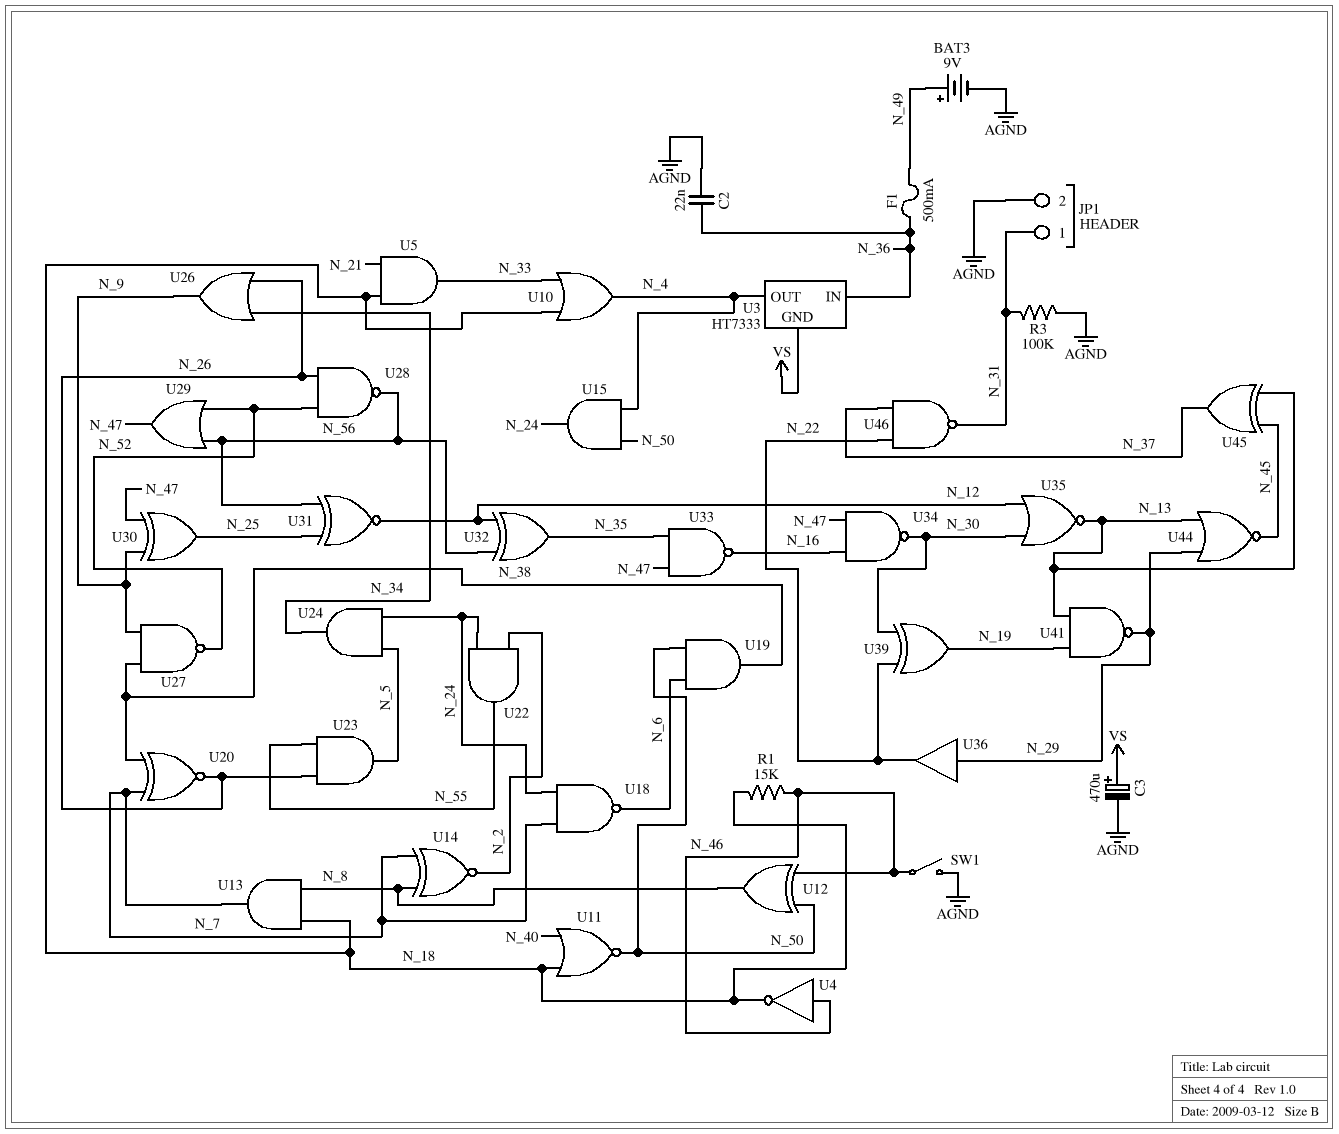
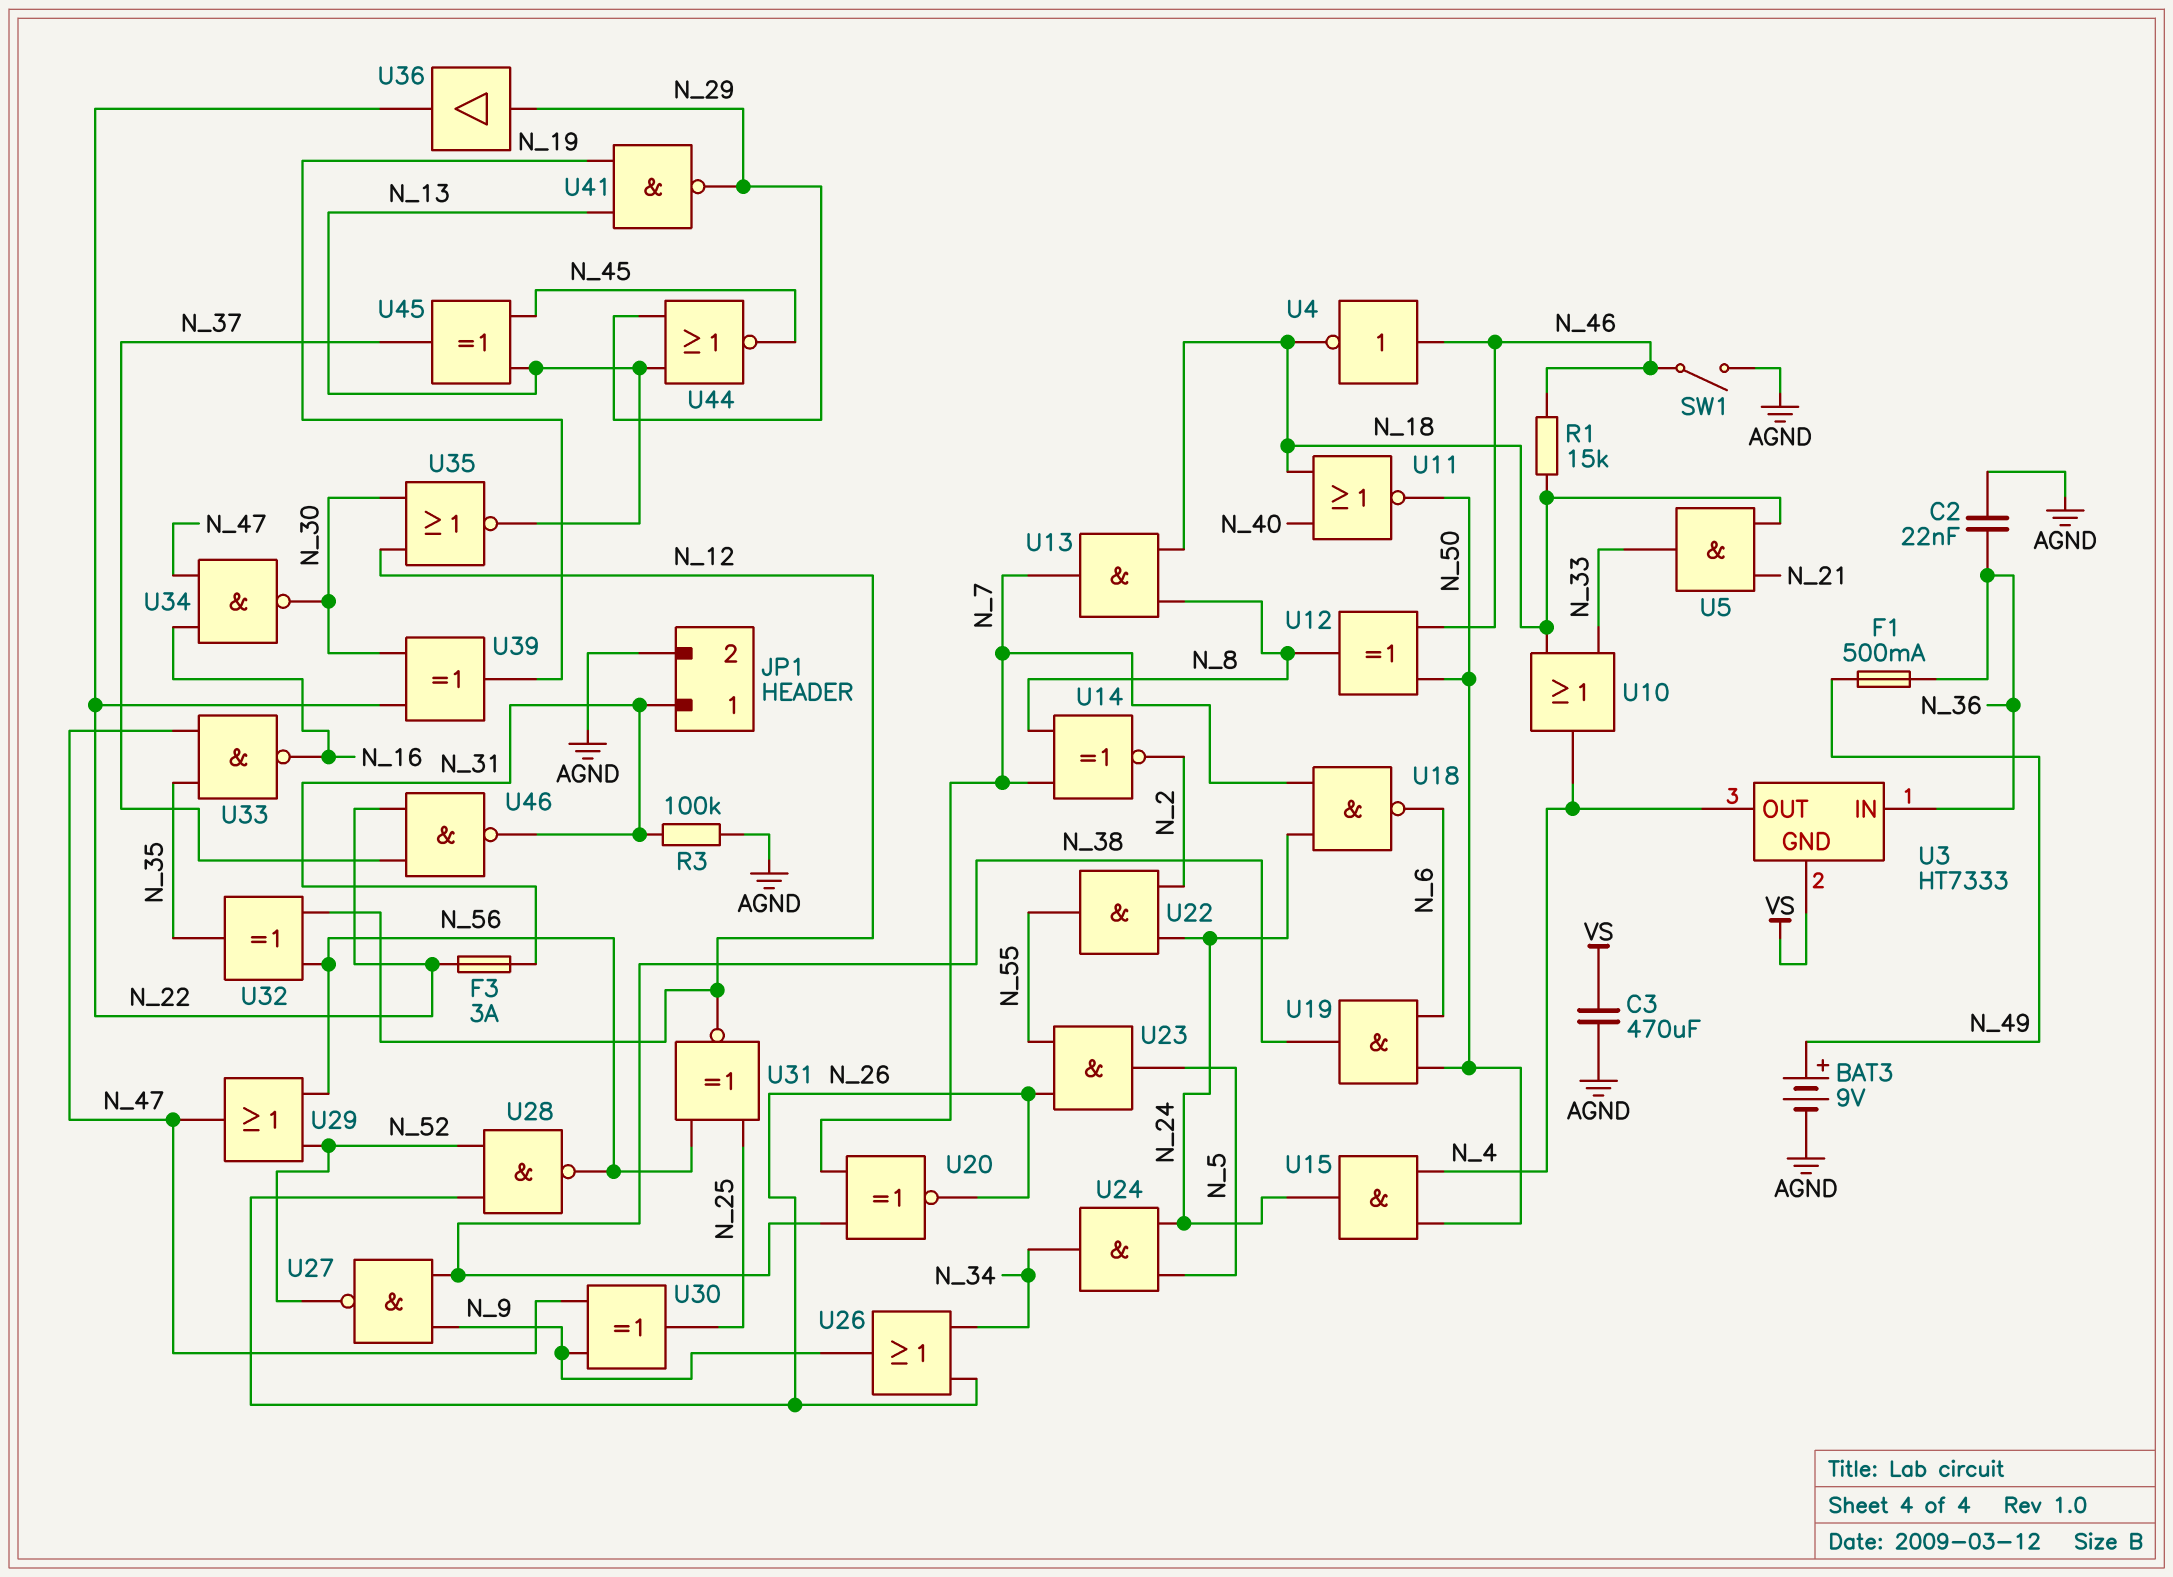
C3: 470uF (plus VS, minus AGND) -> 470uF (AGND, VS)
F3: none -> 3A (N_22, N_31)

